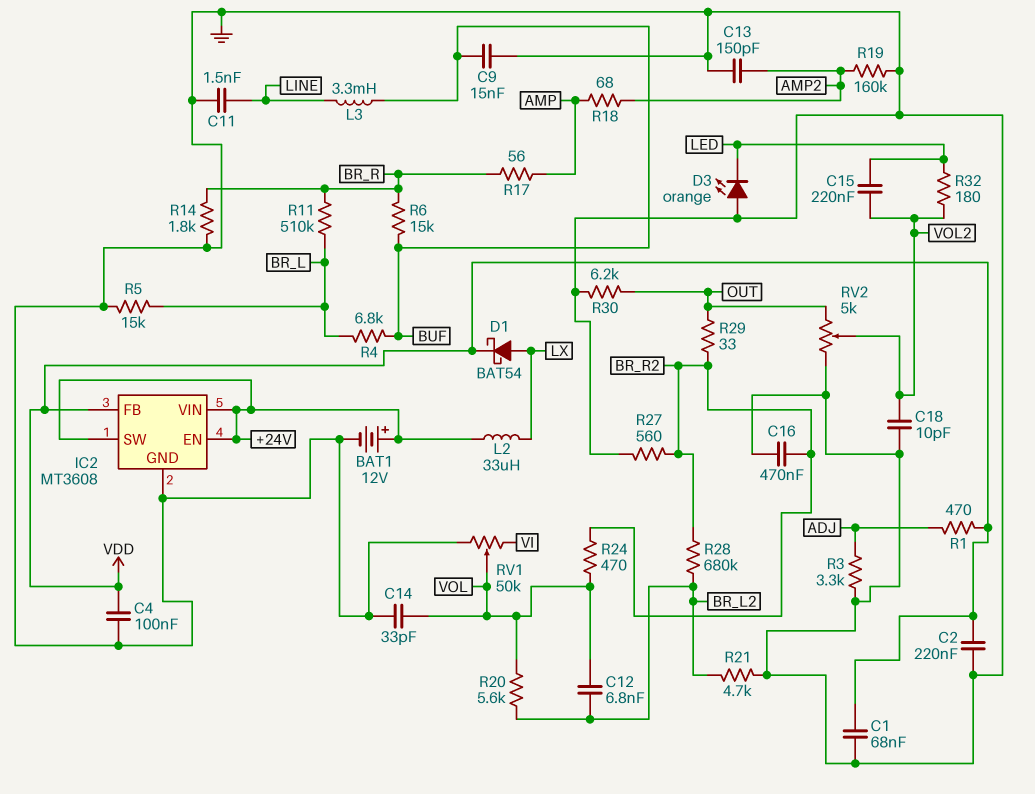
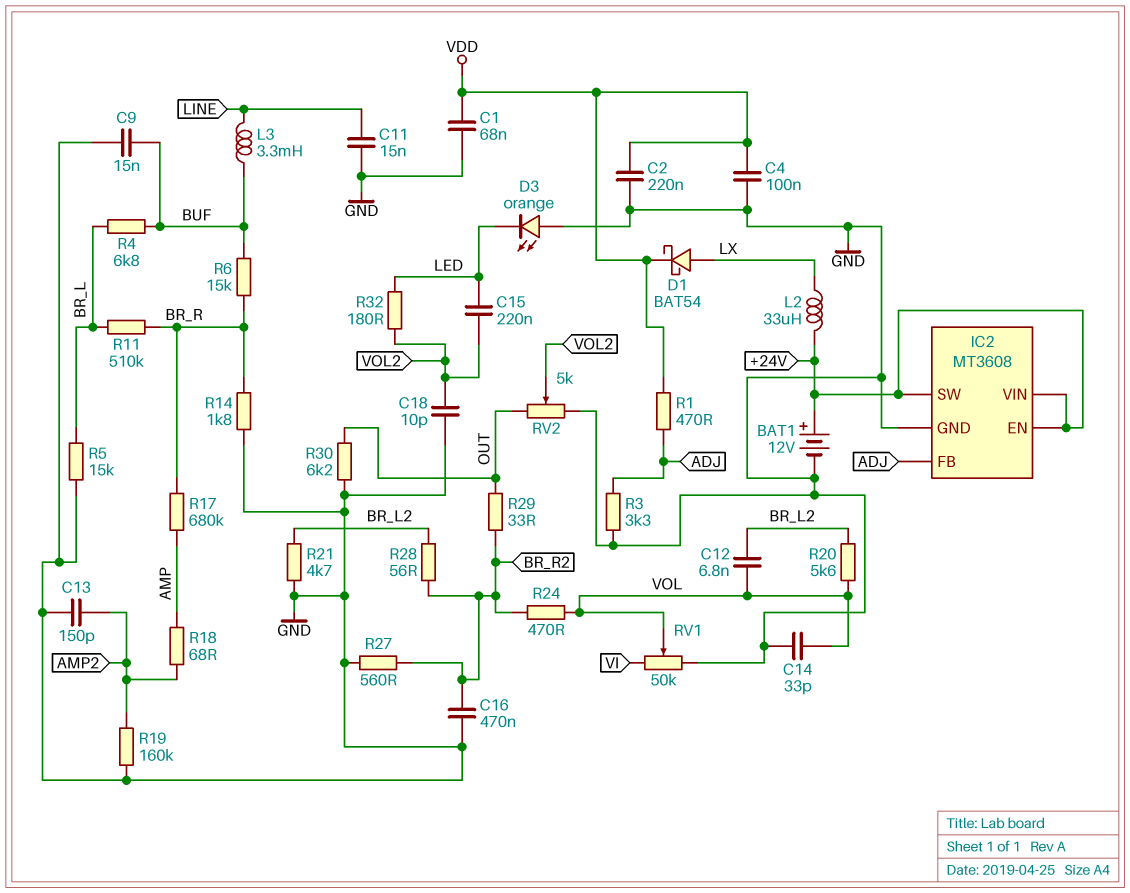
C11: 1.5nF (GND, LINE) -> 15nF (GND, LINE)
IC2 pin FB: VDD -> ADJ
R17: 56 (AMP, BR_R) -> 680k (AMP, BR_R)
R28: 680k (BR_L2, BR_R2) -> 56 (BR_L2, BR_R2)

